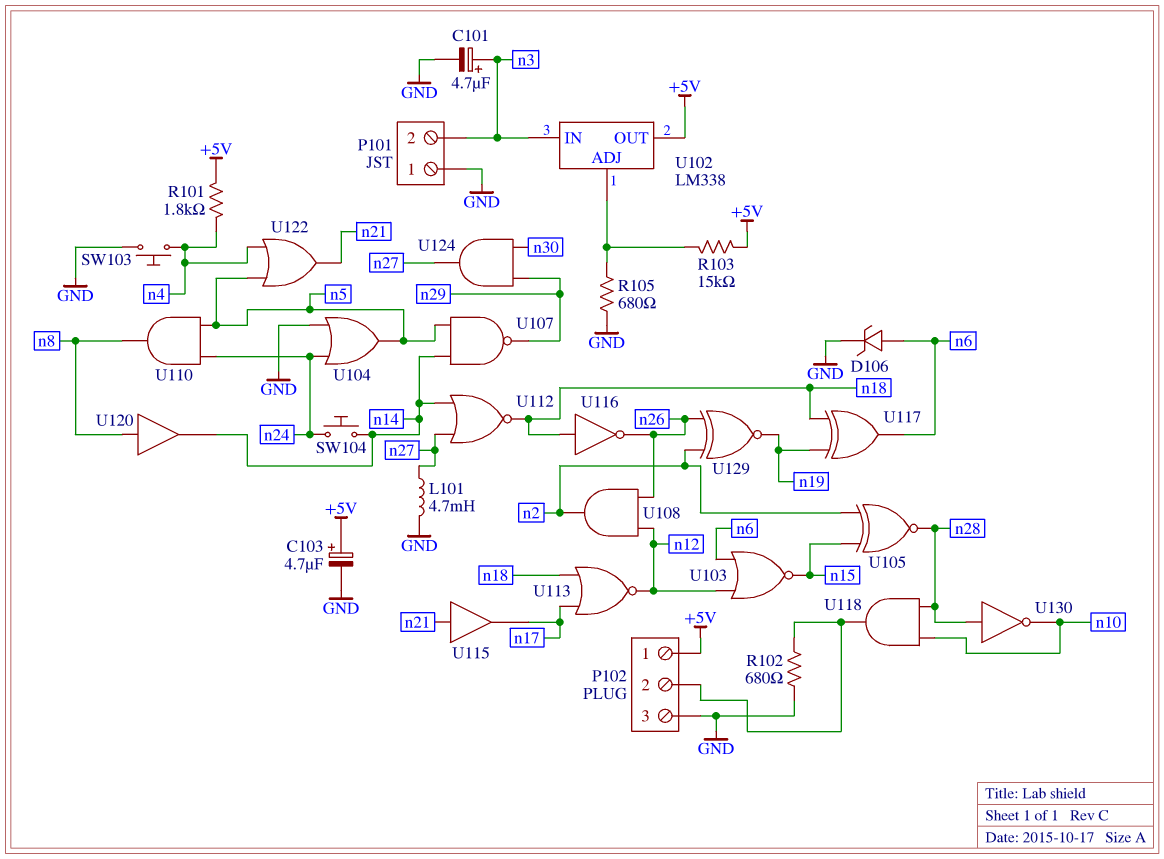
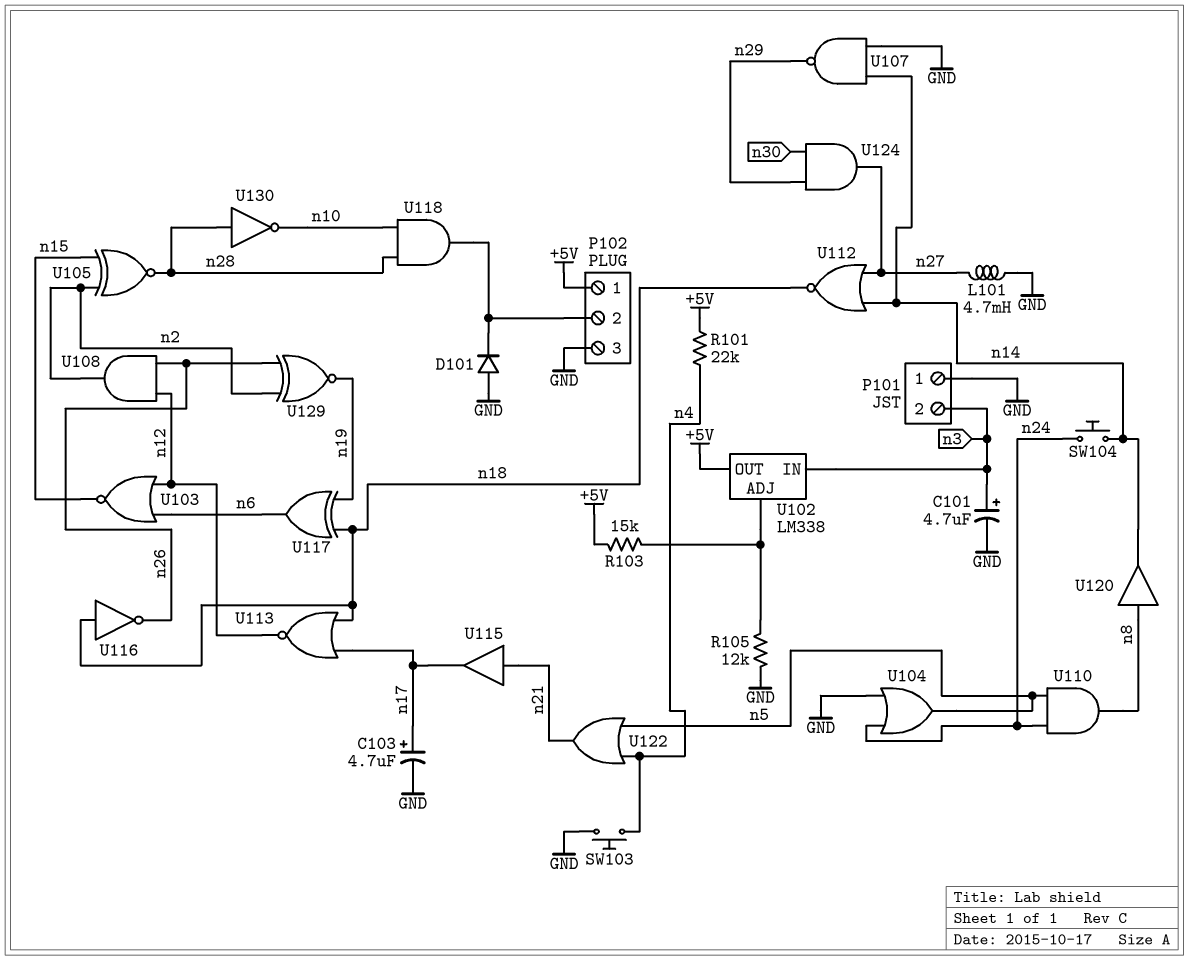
C103: 4.7uF (plus +5V, minus GND) -> 4.7uF (plus n17, minus GND)
D101: none -> diode (A GND, K P102/2)
D106: zener (A n6, K GND) -> none
R101: 1.8k (+5V, n4) -> 22k (+5V, n4)
R102: 680 (GND, P102/2) -> none
R105: 680 (GND, U102/ADJ) -> 12k (GND, U102/ADJ)
U107: NAND (in n5, in n14, out n29) -> NAND (in GND, in n14, out n29)

